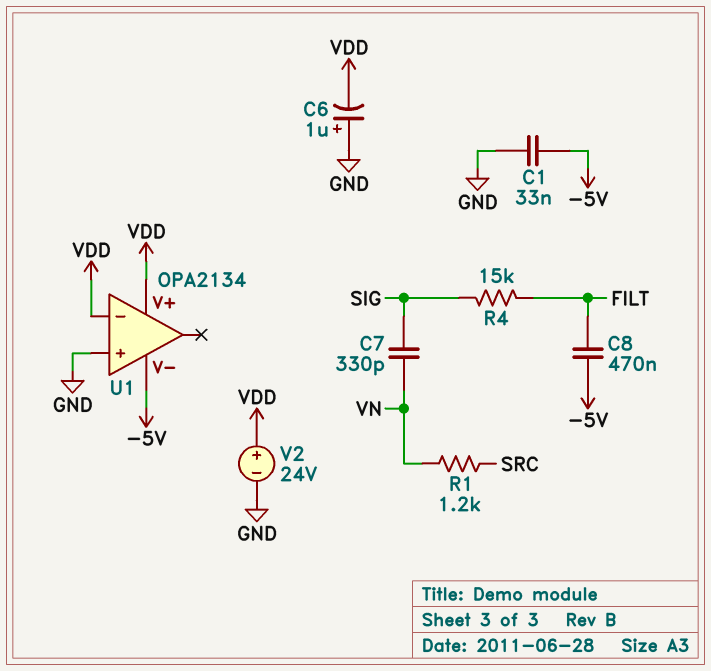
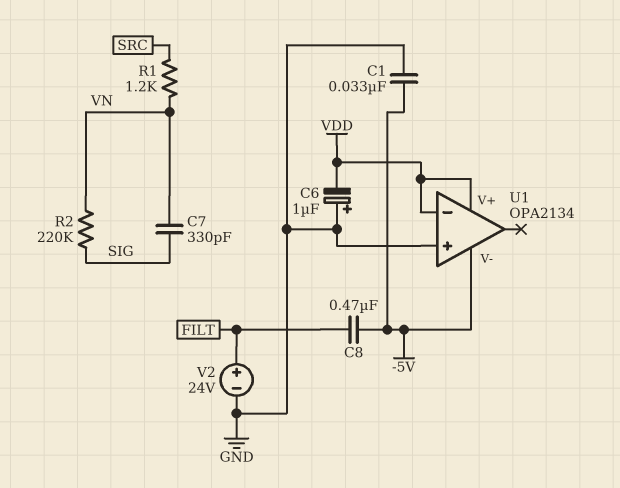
R2: none -> 220k (SIG, VN)
R4: 15k (FILT, SIG) -> none
V2: 24V (plus VDD, minus GND) -> 24V (plus FILT, minus GND)

